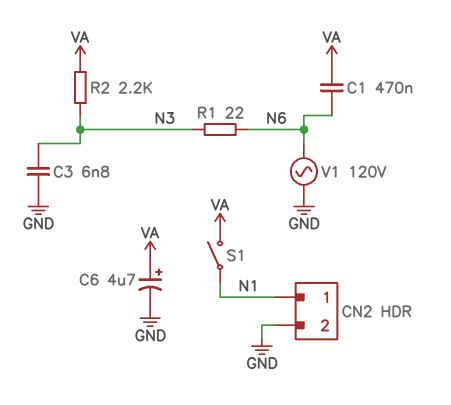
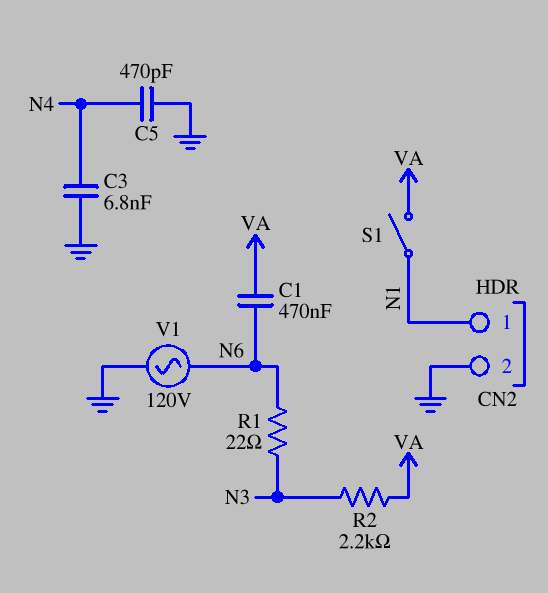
C3: 6.8nF (GND, N3) -> 6.8nF (GND, N4)
C5: none -> 470pF (GND, N4)
C6: 4.7uF (plus VA, minus GND) -> none

